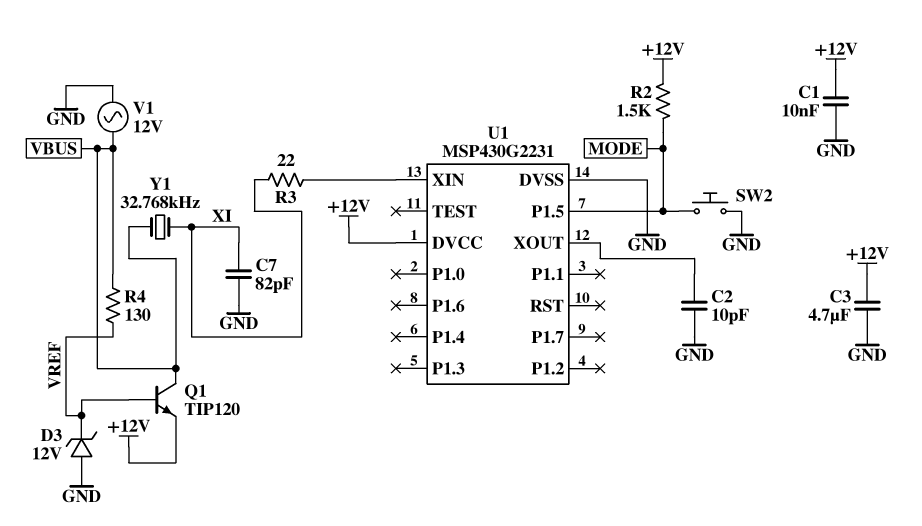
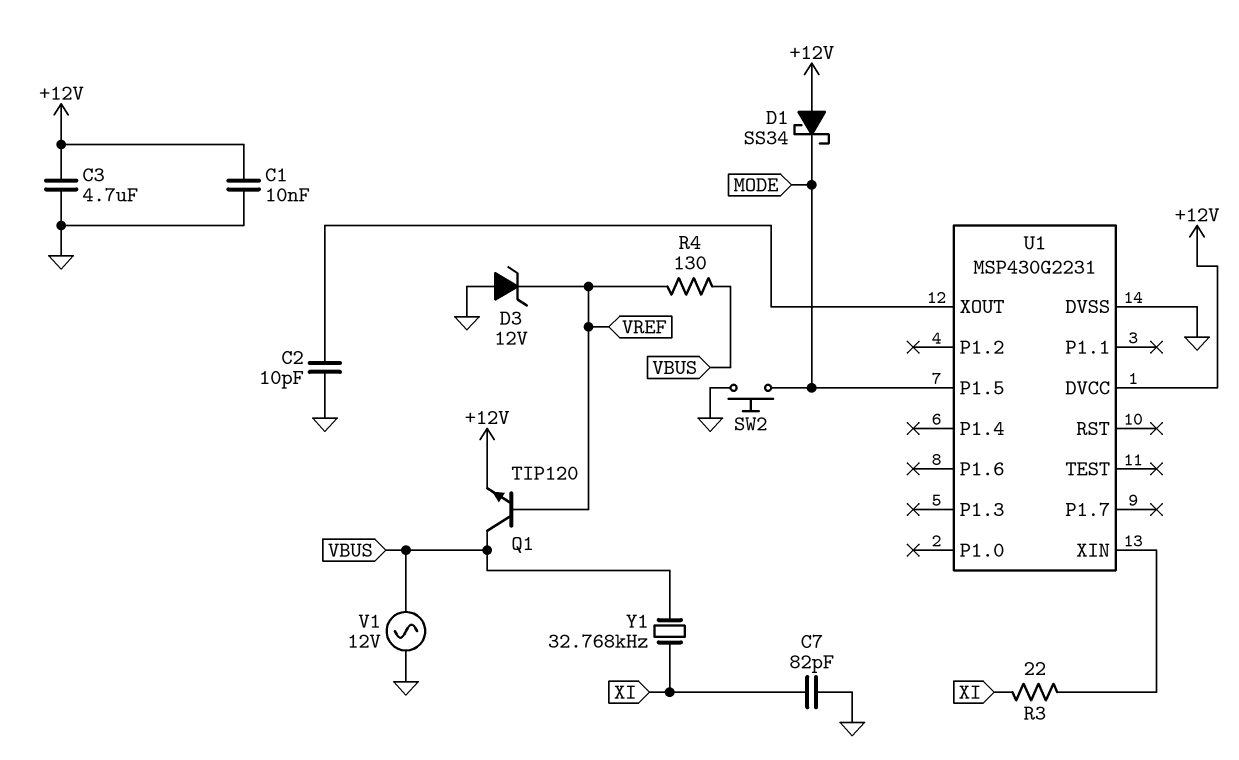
D1: none -> schottky SS34 (A +12V, K MODE)
R2: 1.5k (+12V, MODE) -> none

